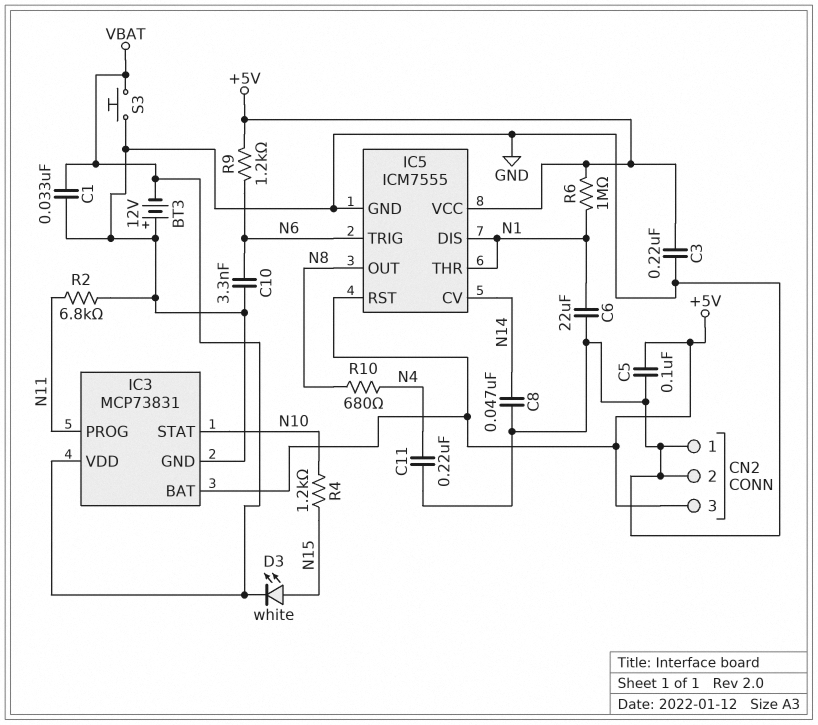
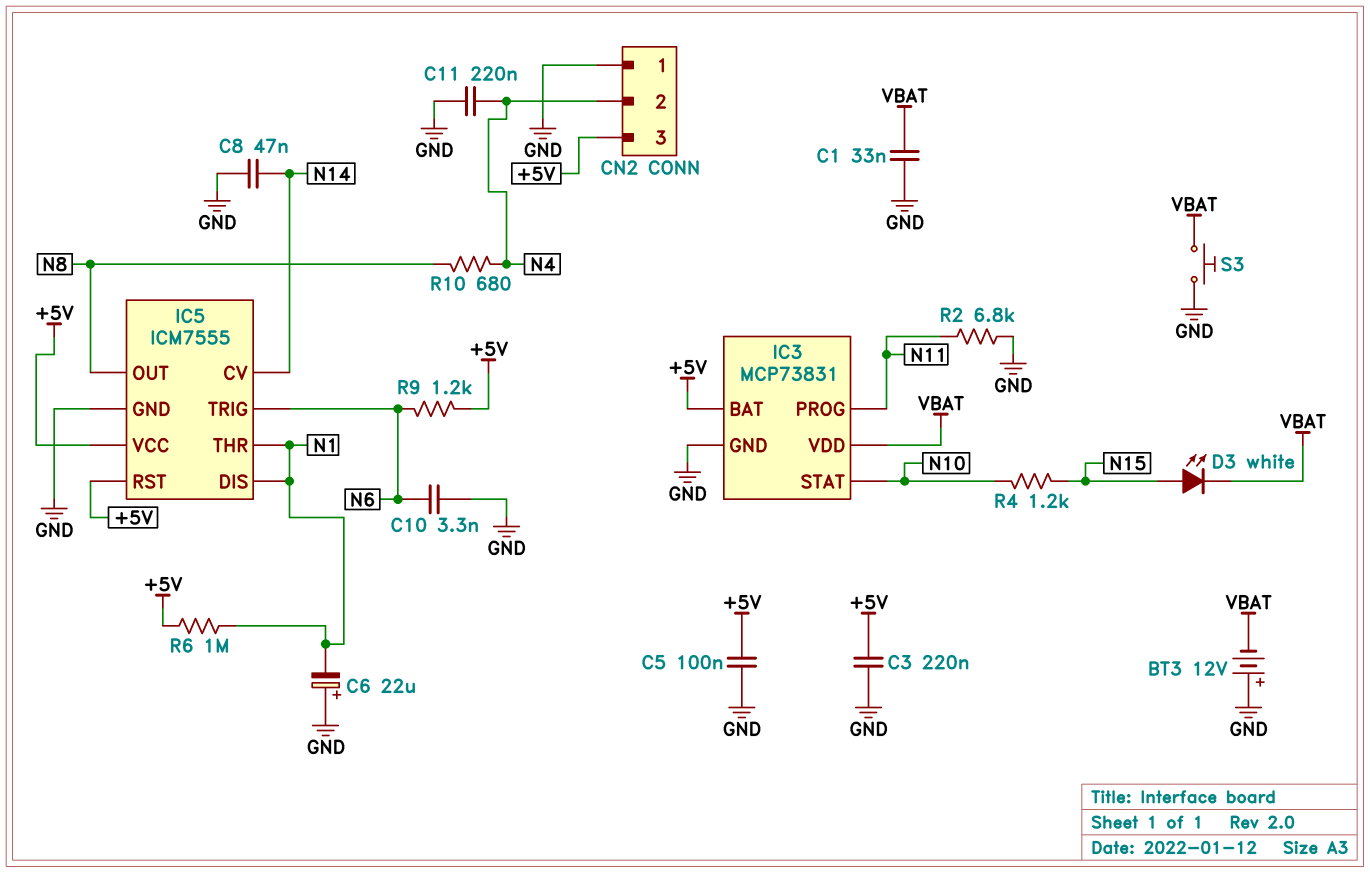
C6: 22uF (GND, N1) -> 22uF (plus GND, minus N1)
CN2 pin 2: GND -> N4

